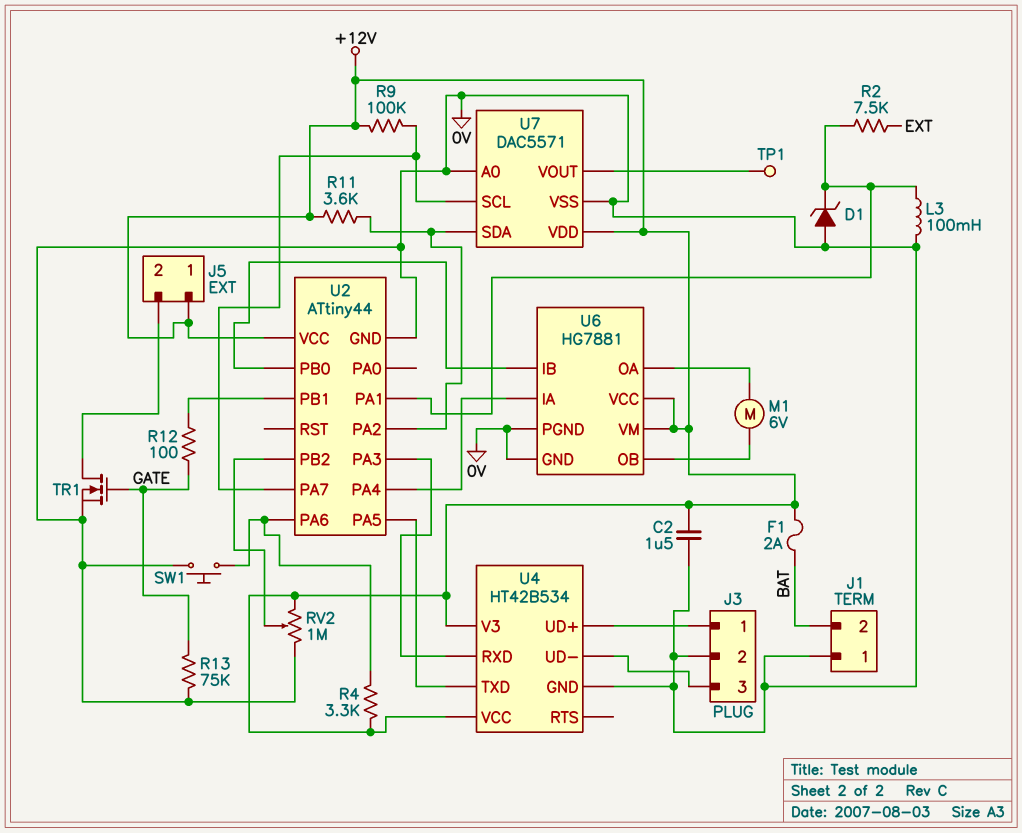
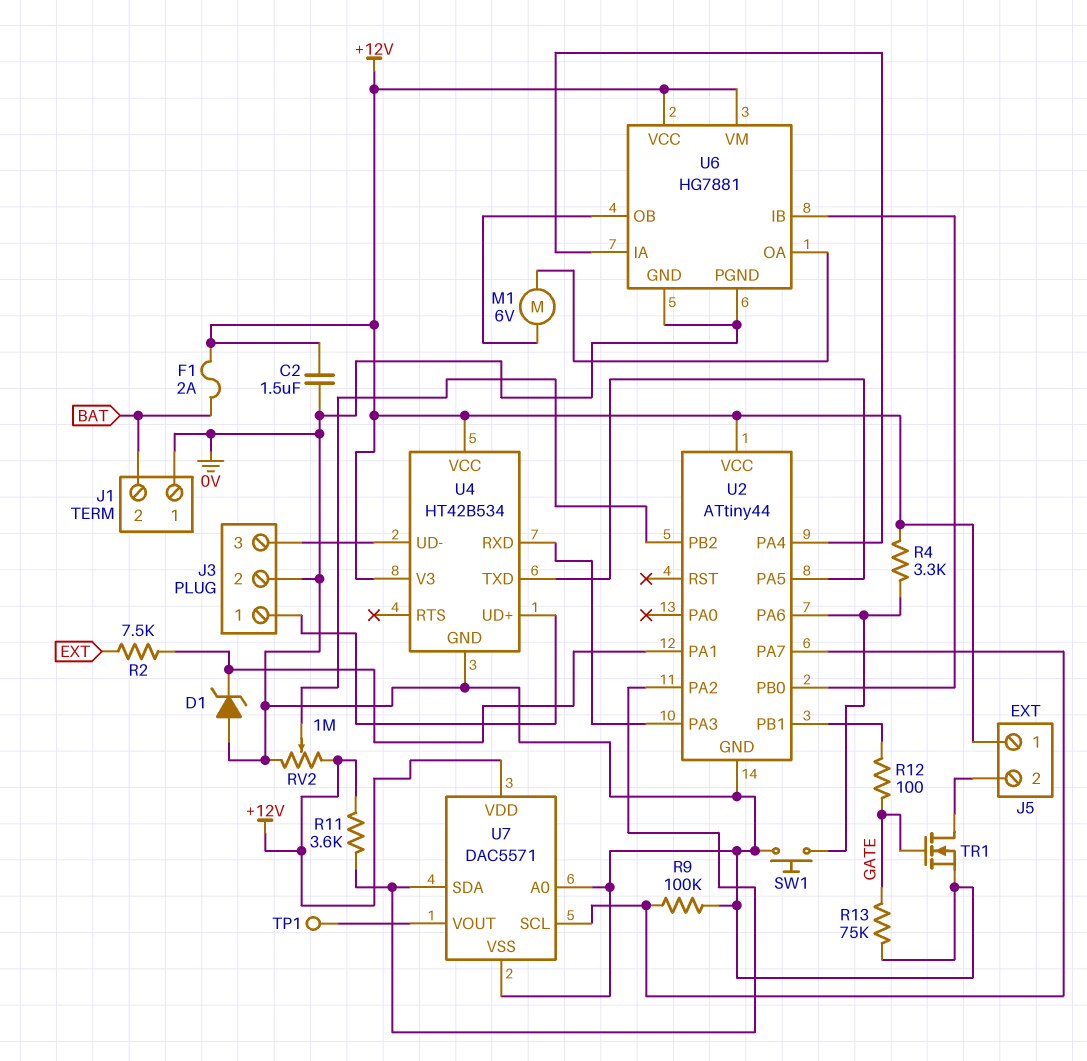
L3: 100mH (0V, U2/PA1) -> none
R9: 100k (+12V, U2/PA7) -> 100k (0V, U2/PA7)

